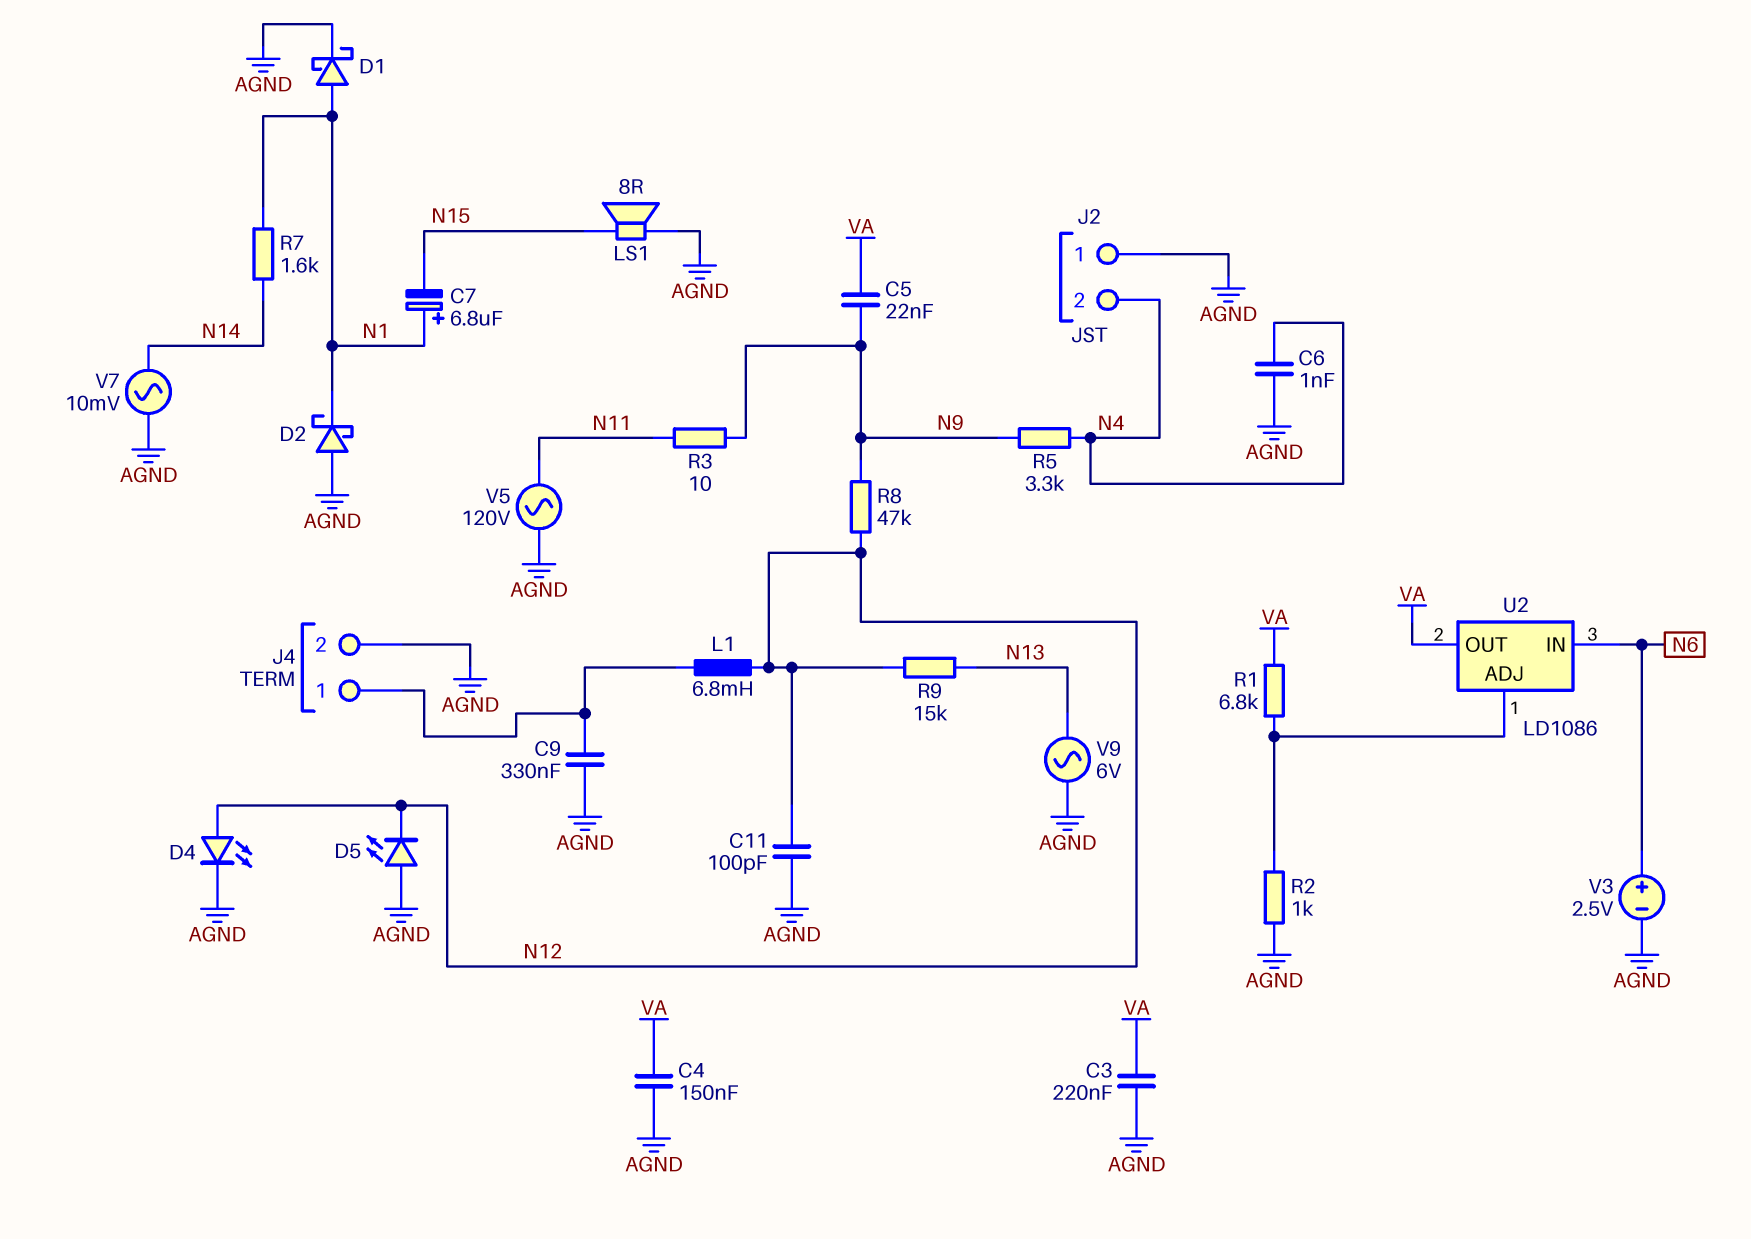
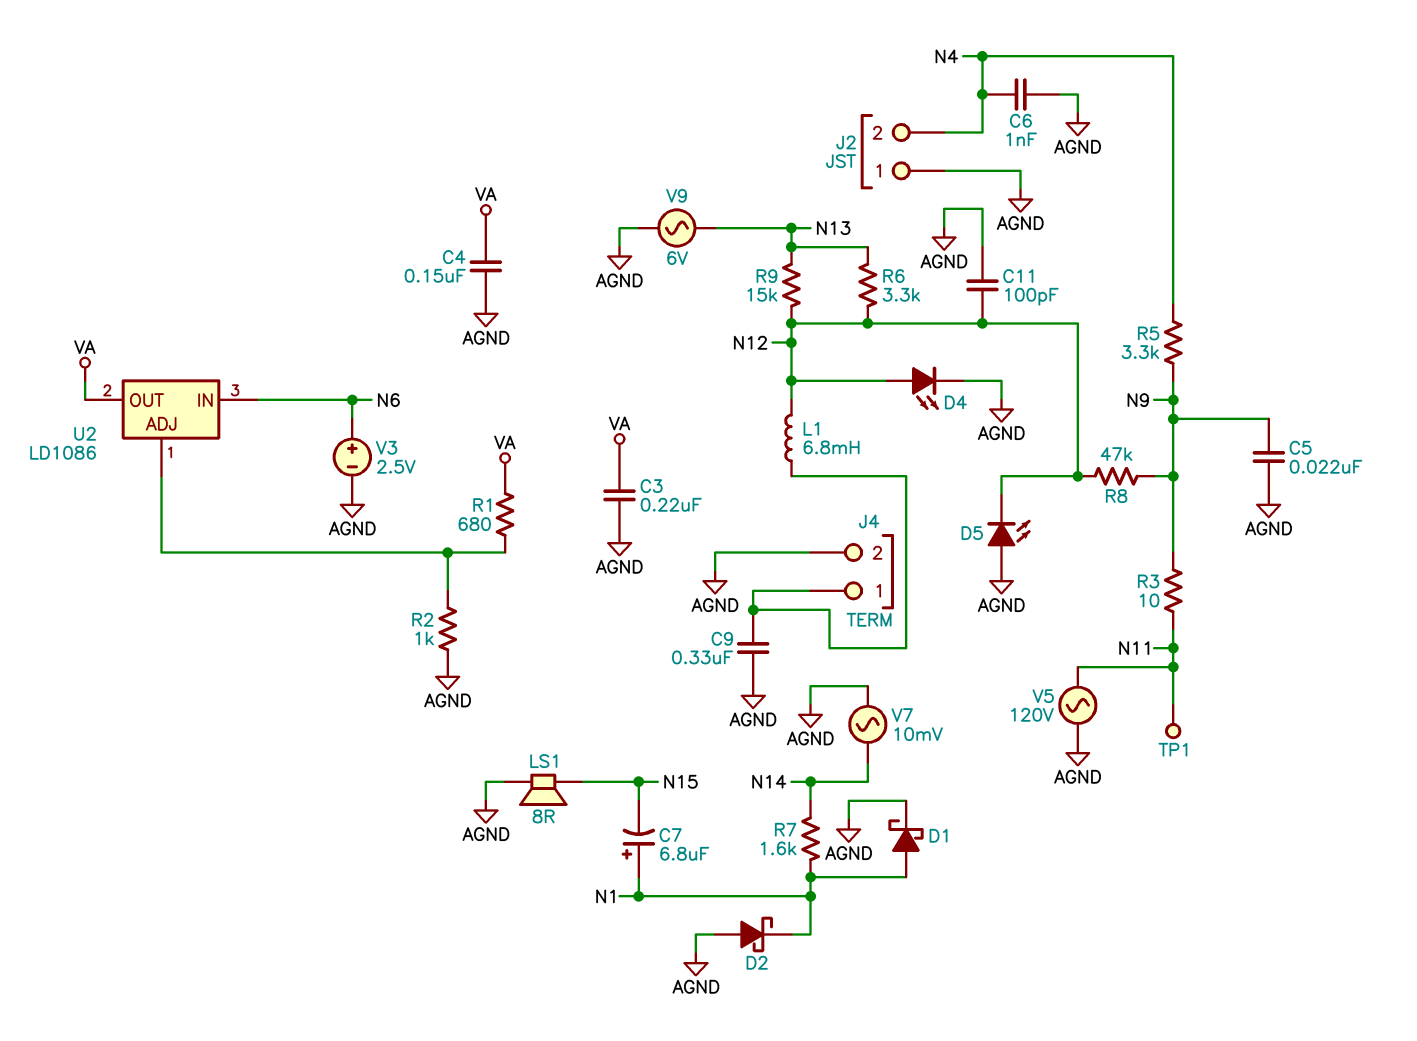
C5: 22nF (N9, VA) -> 22nF (AGND, N9)
R1: 6.8k (U2/ADJ, VA) -> 680 (U2/ADJ, VA)
R6: none -> 3.3k (N12, N13)
TP1: none -> test point (N11)

